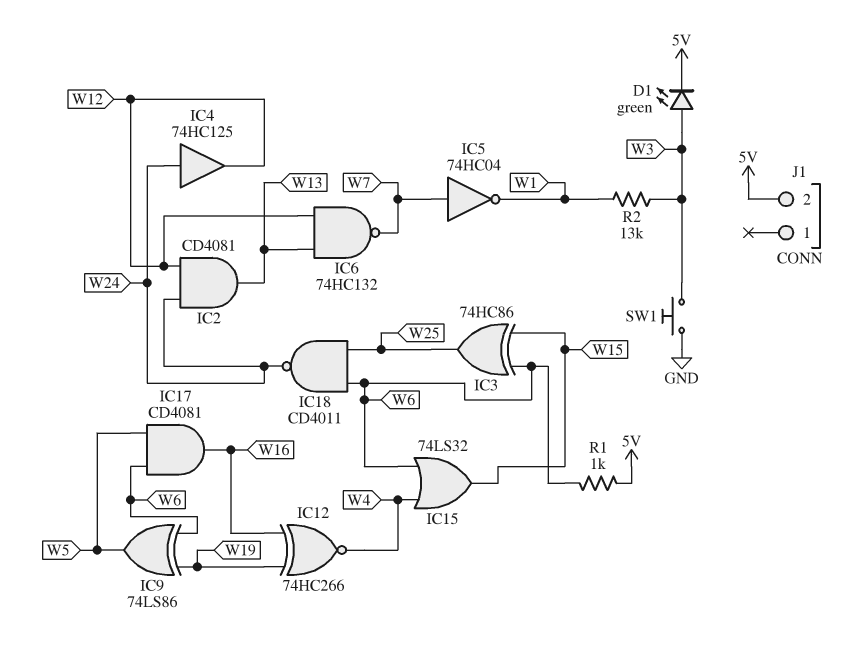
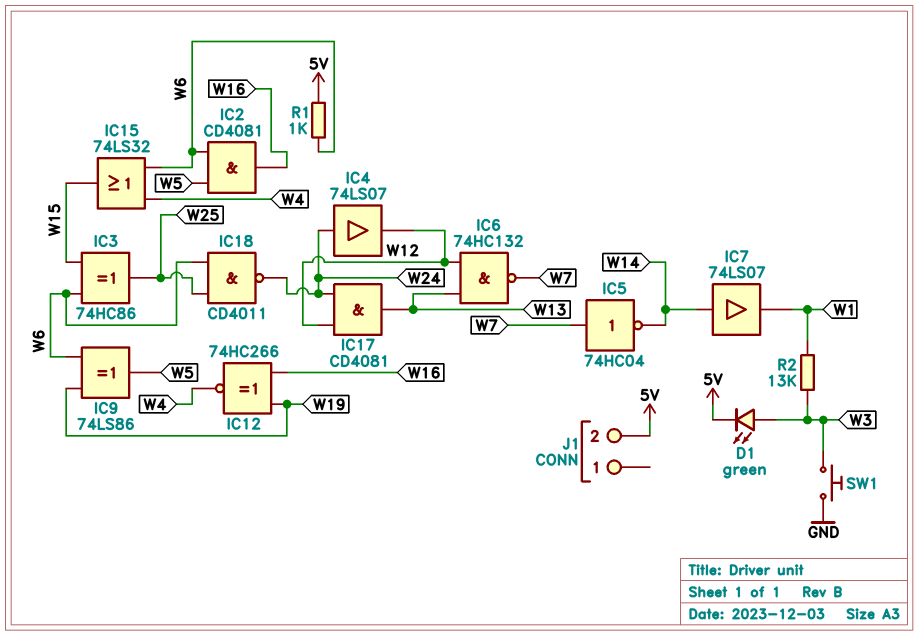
IC2: AND CD4081 (in W12, in W24, out W13) -> AND CD4081 (in W5, in W6, out W16)
IC4: buffer 74HC125 (in W24, out W12) -> buffer 74LS07 (in W24, out W12)
IC5: NOT 74HC04 (in W7, out W1) -> NOT 74HC04 (in W7, out W14)
IC7: none -> buffer 74LS07 (in W14, out W1)
IC17: AND CD4081 (in W5, in W6, out W16) -> AND CD4081 (in W12, in W24, out W13)

